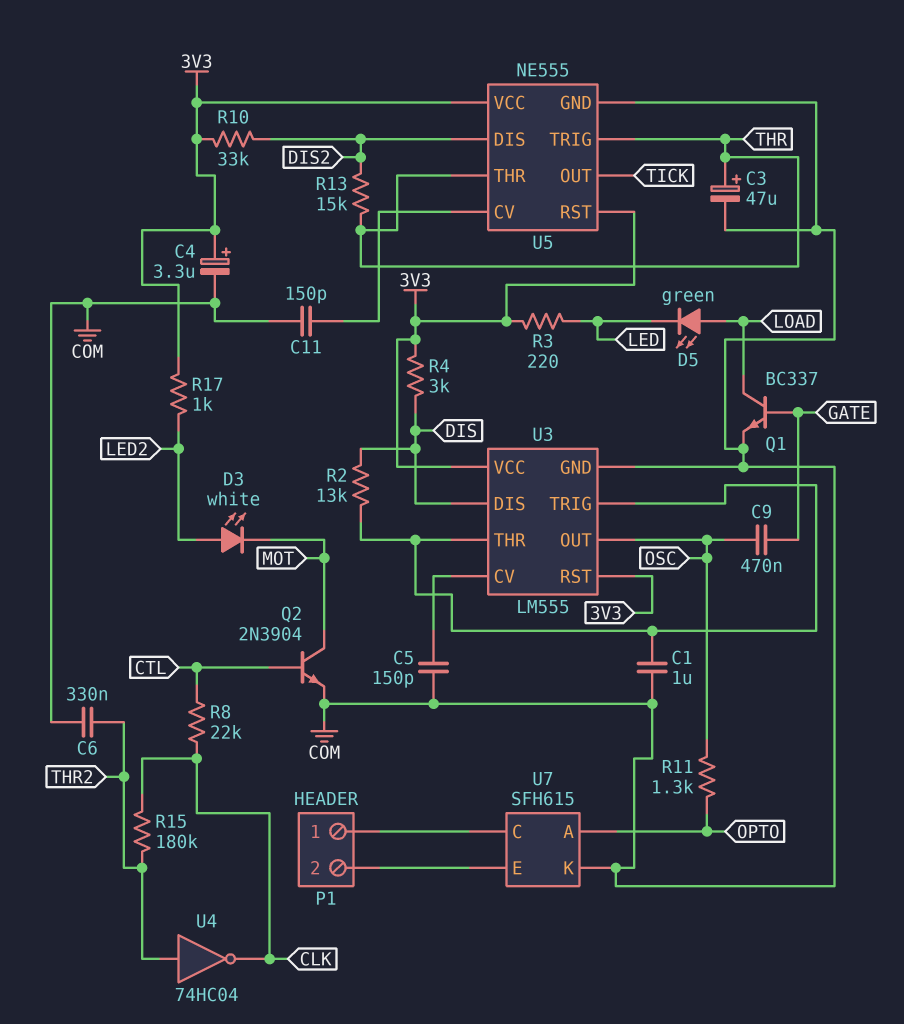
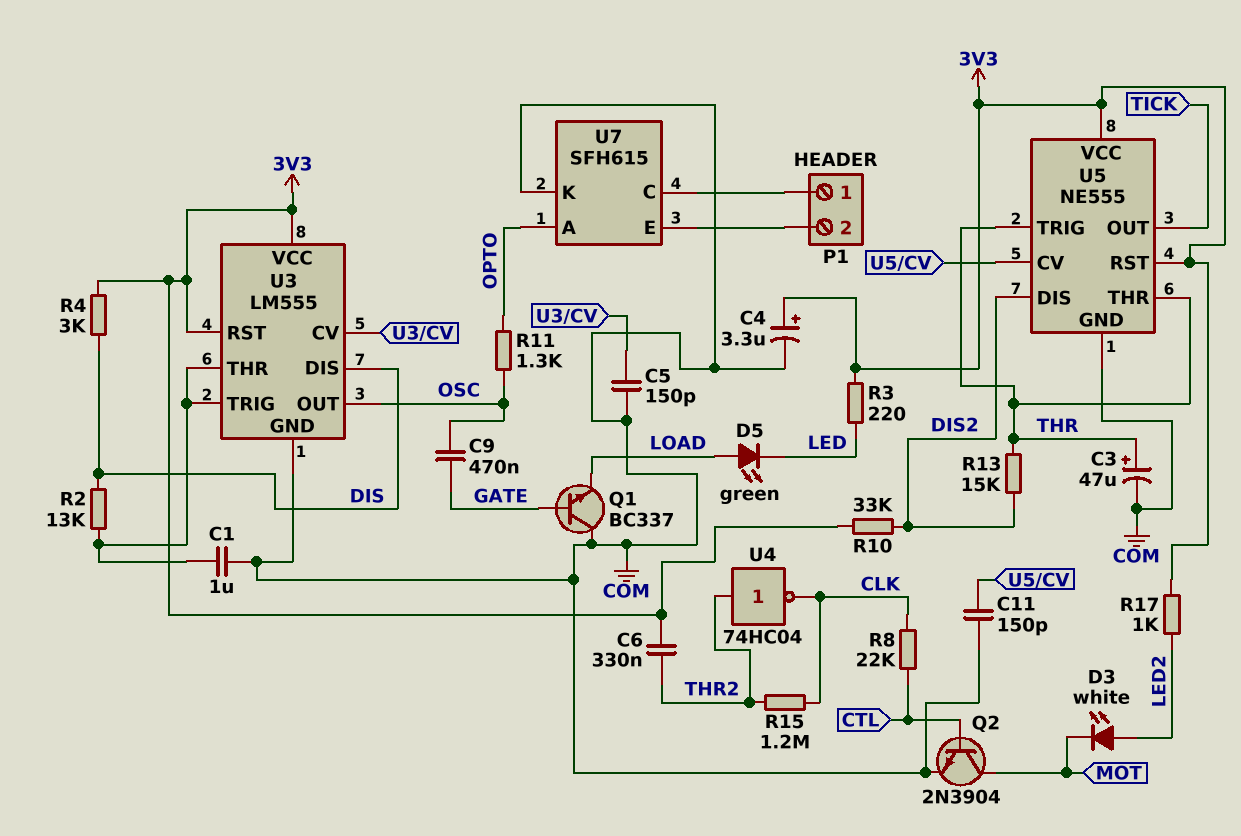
C6: 330nF (COM, THR2) -> 330nF (3V3, THR2)
Q1: NPN BC337 (B GATE, C LOAD, E COM) -> NPN BC337 (B GATE, C COM, E LOAD)
R15: 180k (CLK, THR2) -> 1.2M (CLK, THR2)

